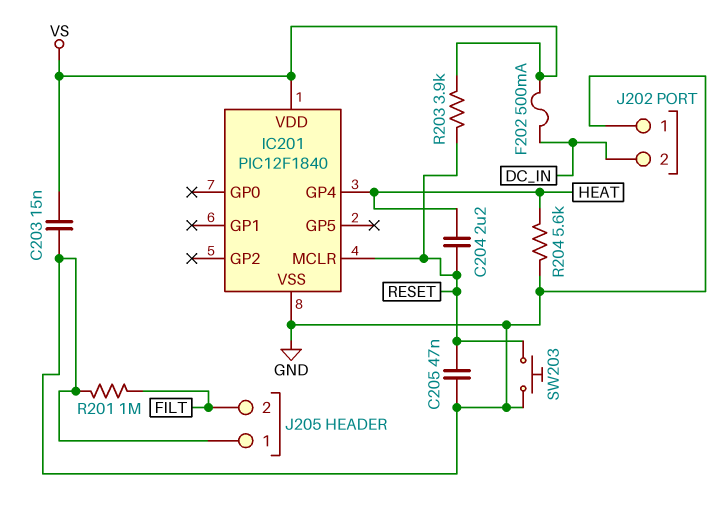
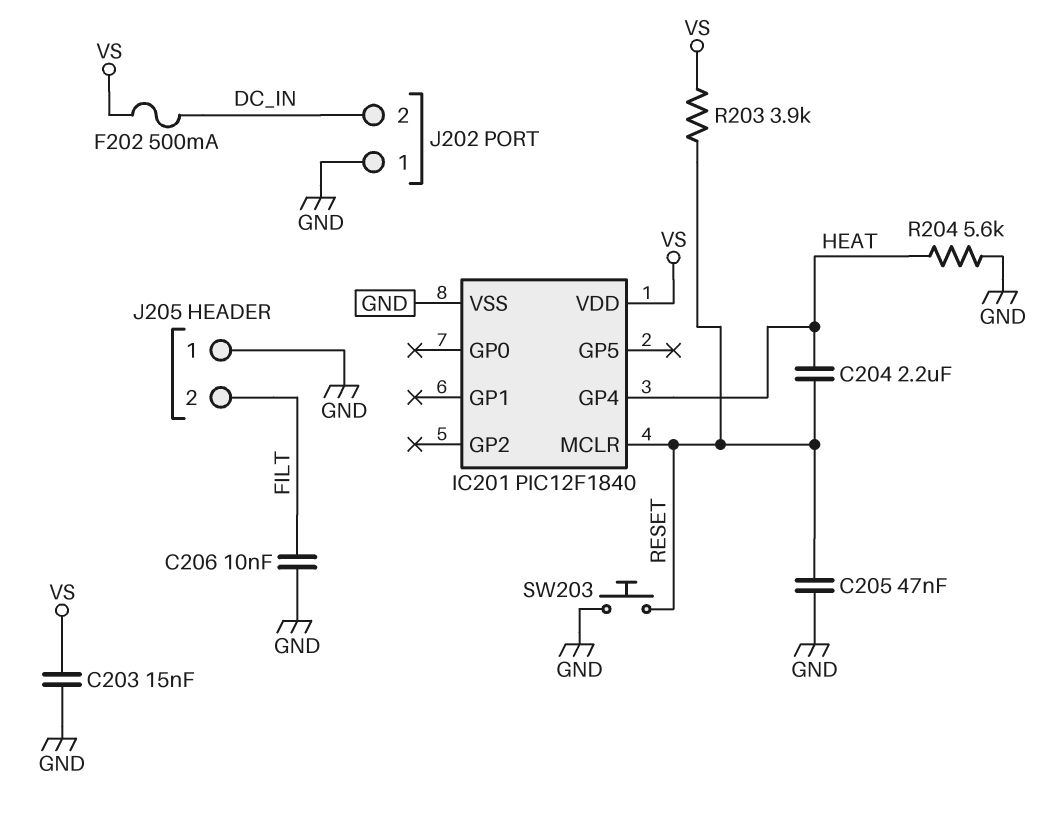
C206: none -> 10nF (FILT, GND)
R201: 1M (FILT, GND) -> none

